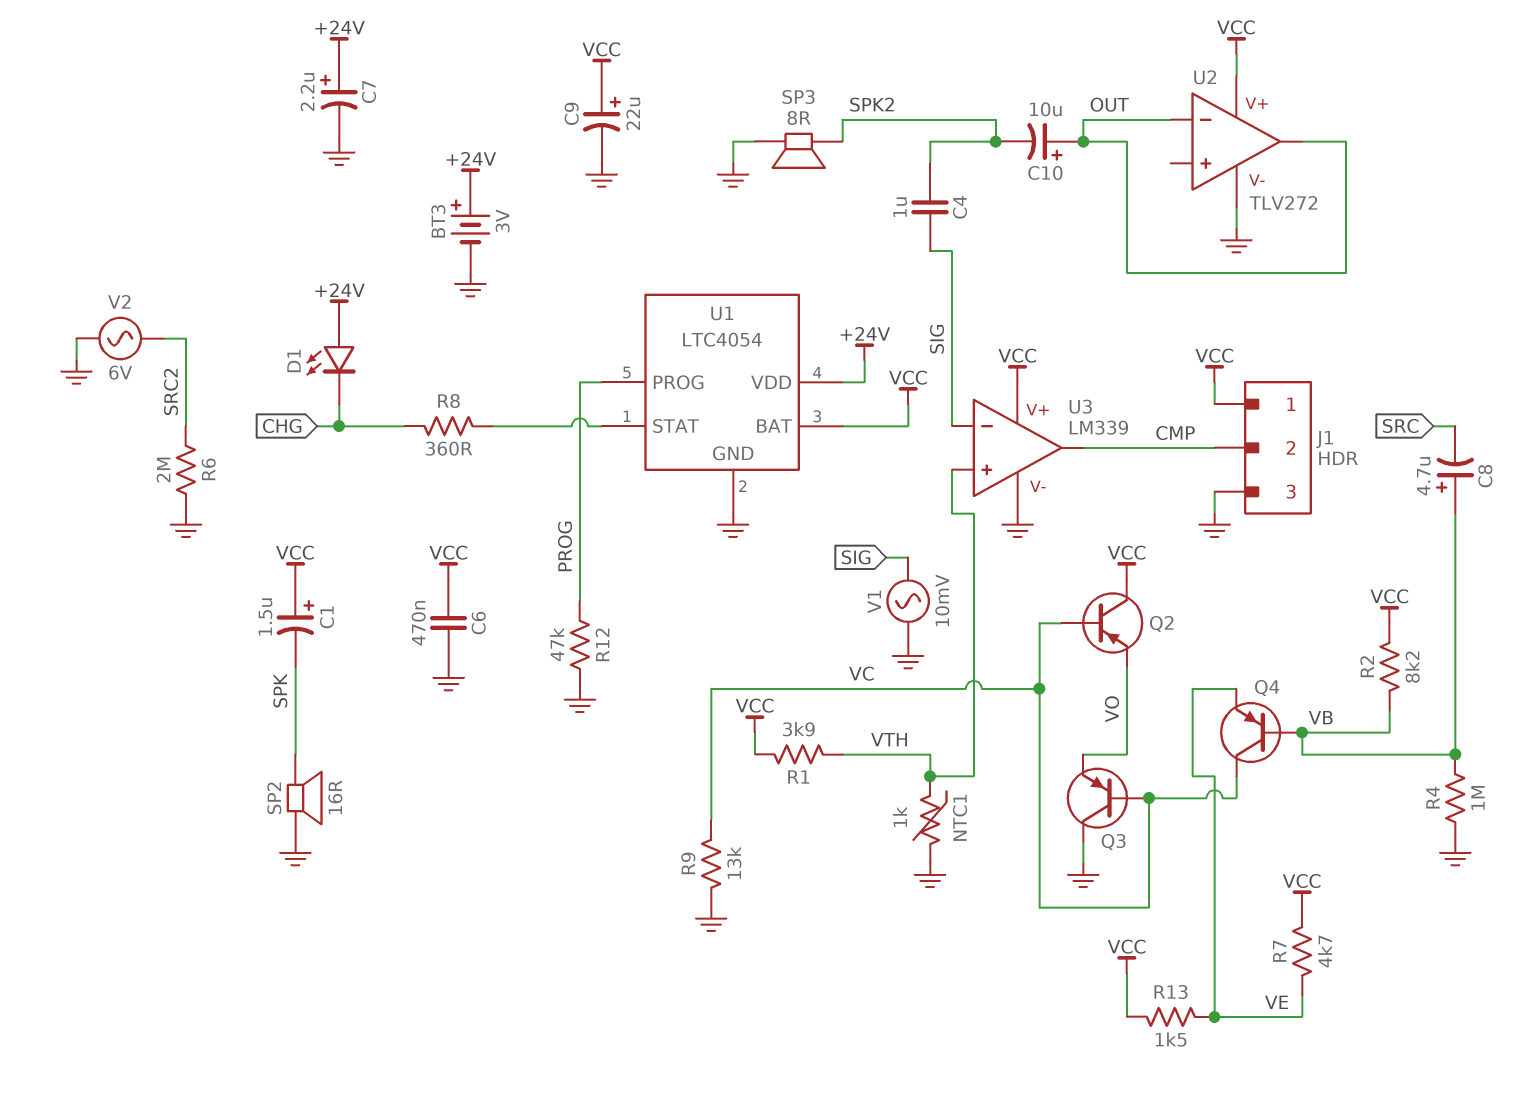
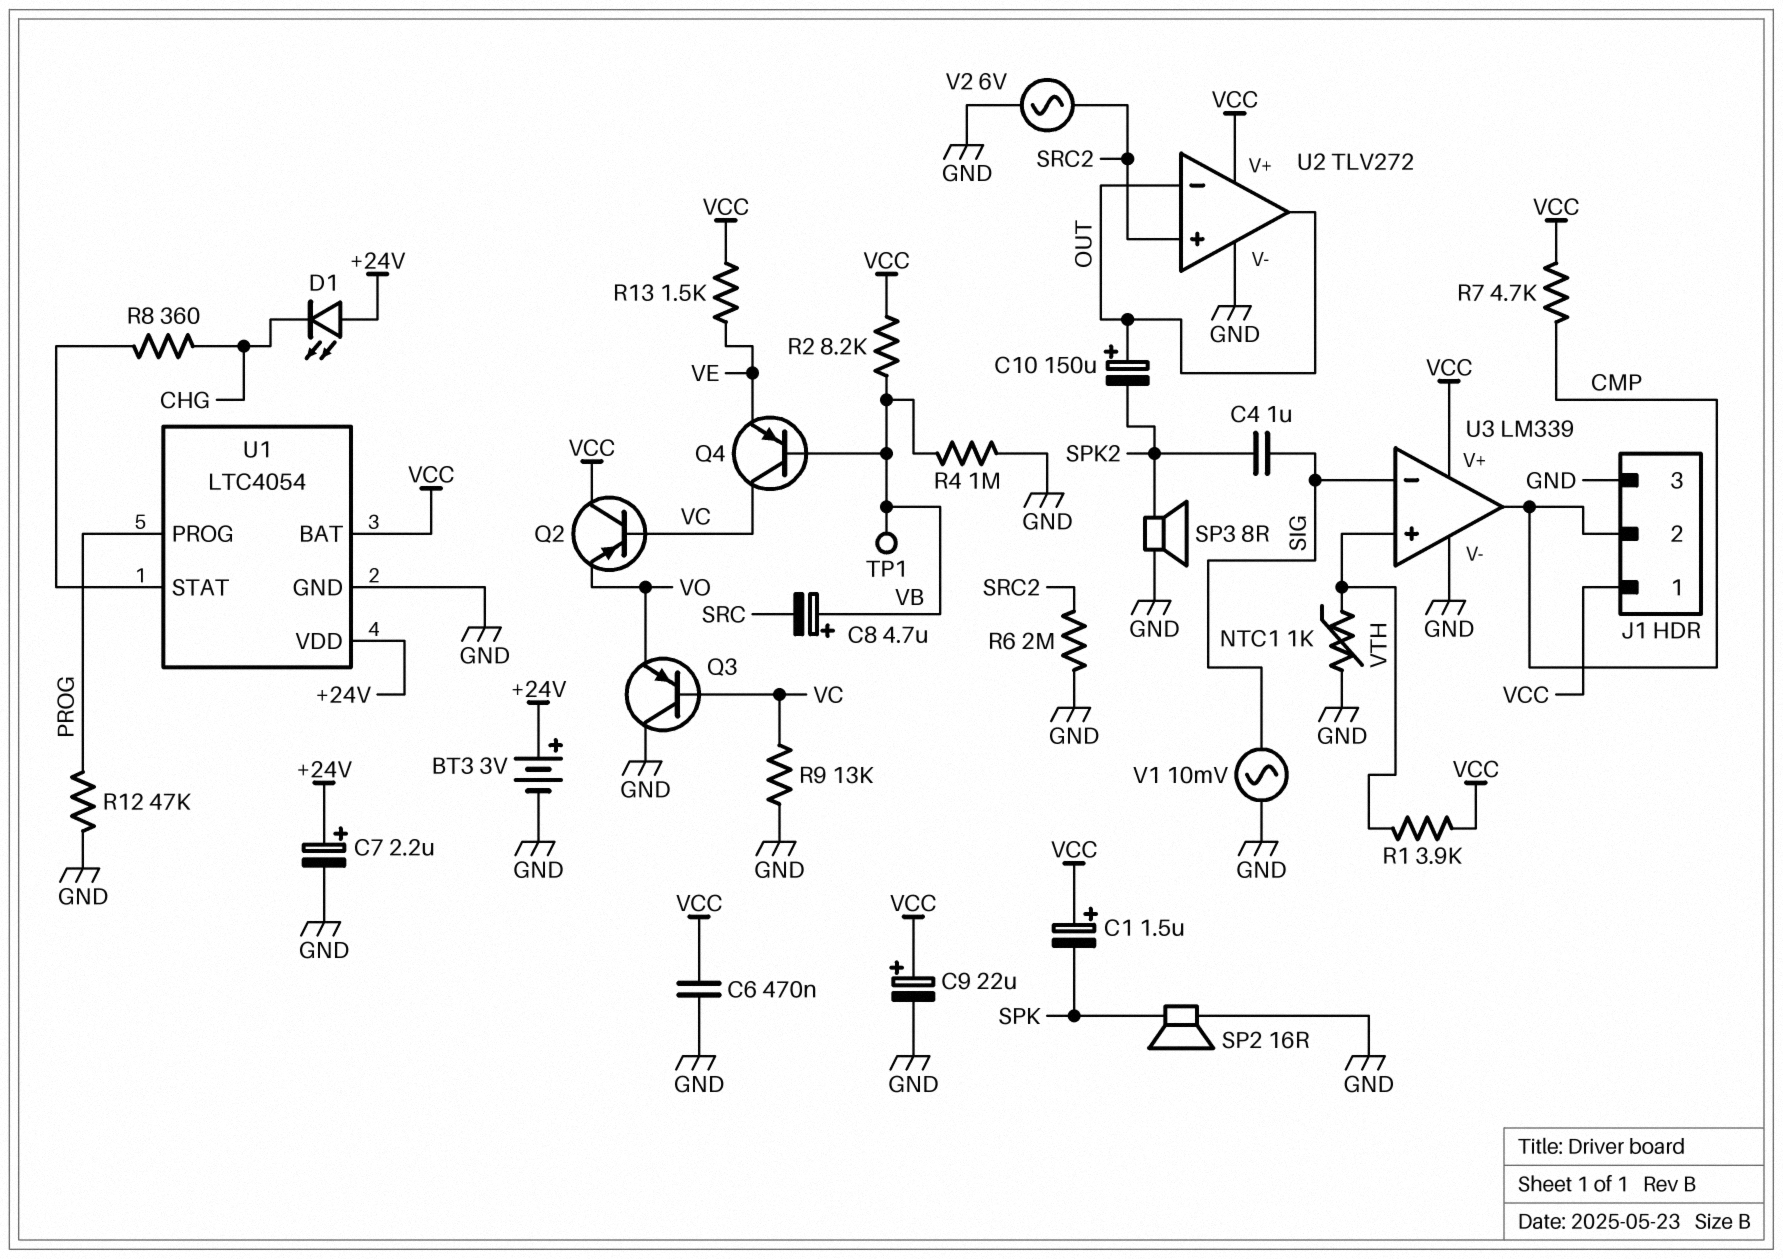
C10: 10uF (plus OUT, minus SPK2) -> 150uF (plus OUT, minus SPK2)
R7: 4.7k (VCC, VE) -> 4.7k (CMP, VCC)
TP1: none -> test point (VB)
U2 pin in+: none -> SRC2

